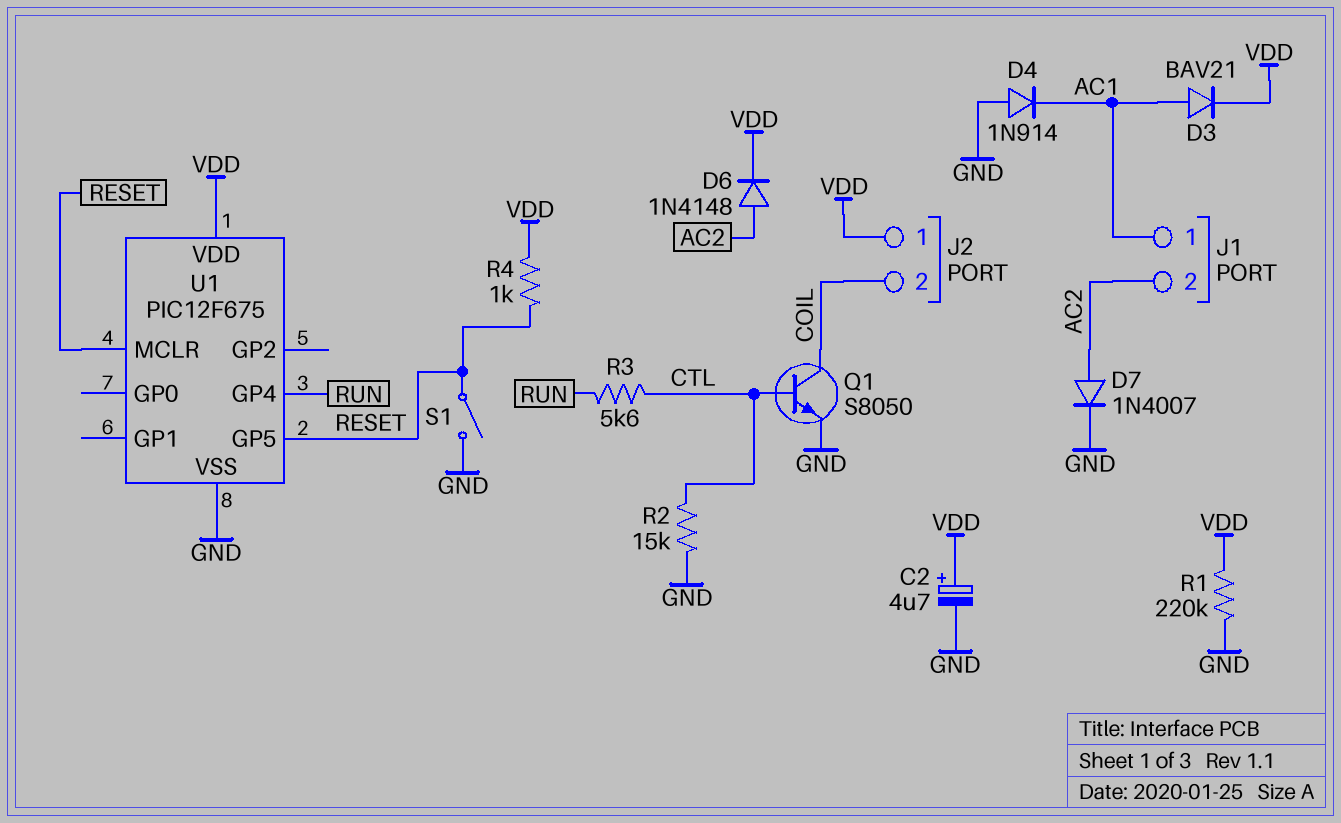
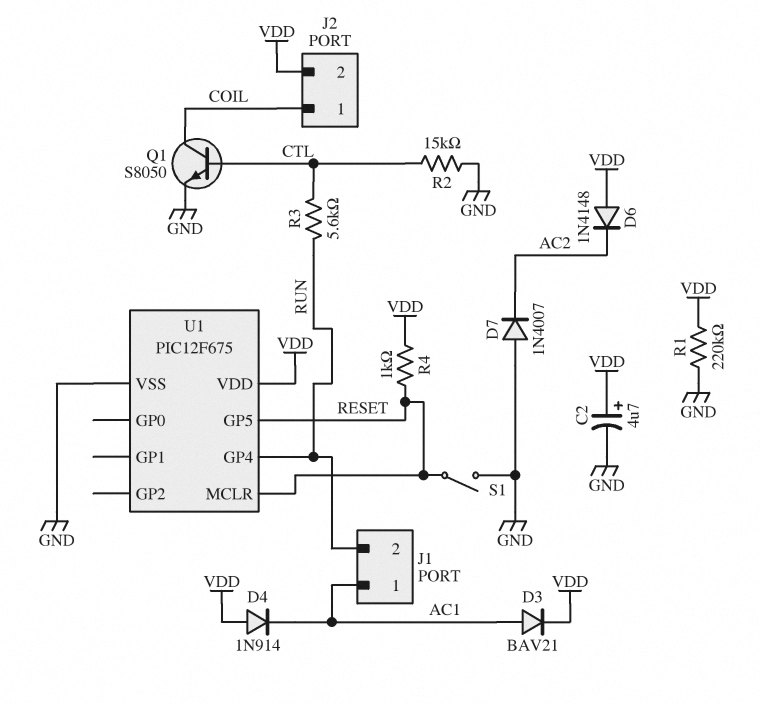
D4: diode 1N914 (A GND, K AC1) -> diode 1N914 (A VDD, K AC1)
D6: diode 1N4148 (A AC2, K VDD) -> diode 1N4148 (A VDD, K AC2)
D7: diode 1N4007 (A AC2, K GND) -> diode 1N4007 (A GND, K AC2)
J1 pin 2: AC2 -> RUN
J2 pin 1: VDD -> COIL
J2 pin 2: COIL -> VDD

